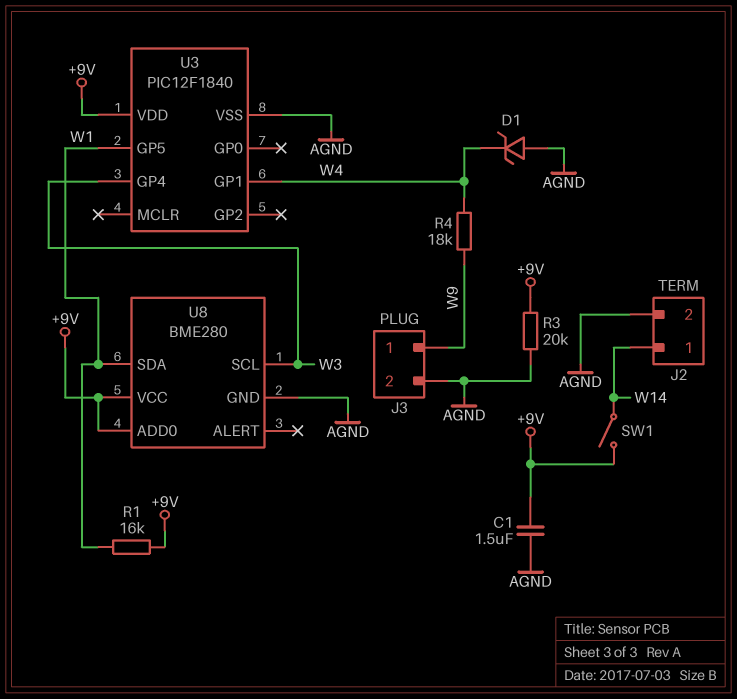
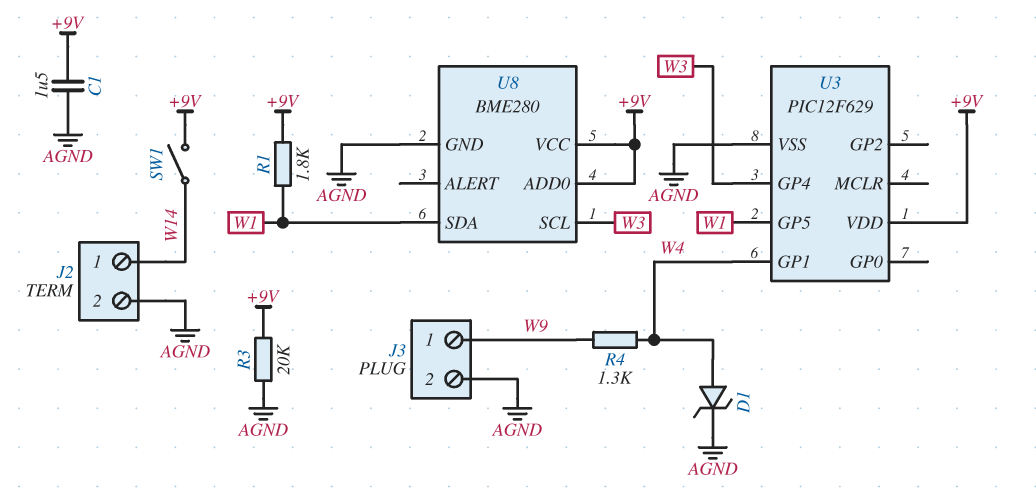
D1: zener (A AGND, K W4) -> zener (A W4, K AGND)
R1: 16k (+9V, W1) -> 1.8k (+9V, W1)
R4: 18k (W4, W9) -> 1.3k (W4, W9)
U3: PIC12F1840 -> PIC12F629

